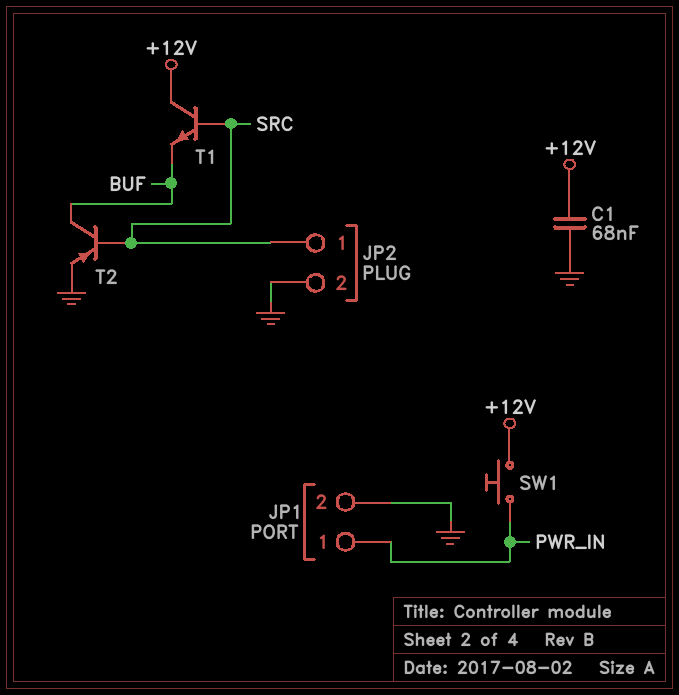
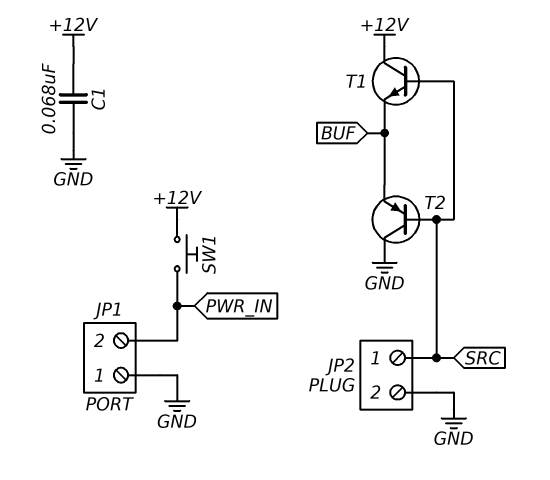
JP1 pin 1: PWR_IN -> GND
JP1 pin 2: GND -> PWR_IN
T2: PNP (B SRC, C BUF, E GND) -> PNP (B SRC, C GND, E BUF)

